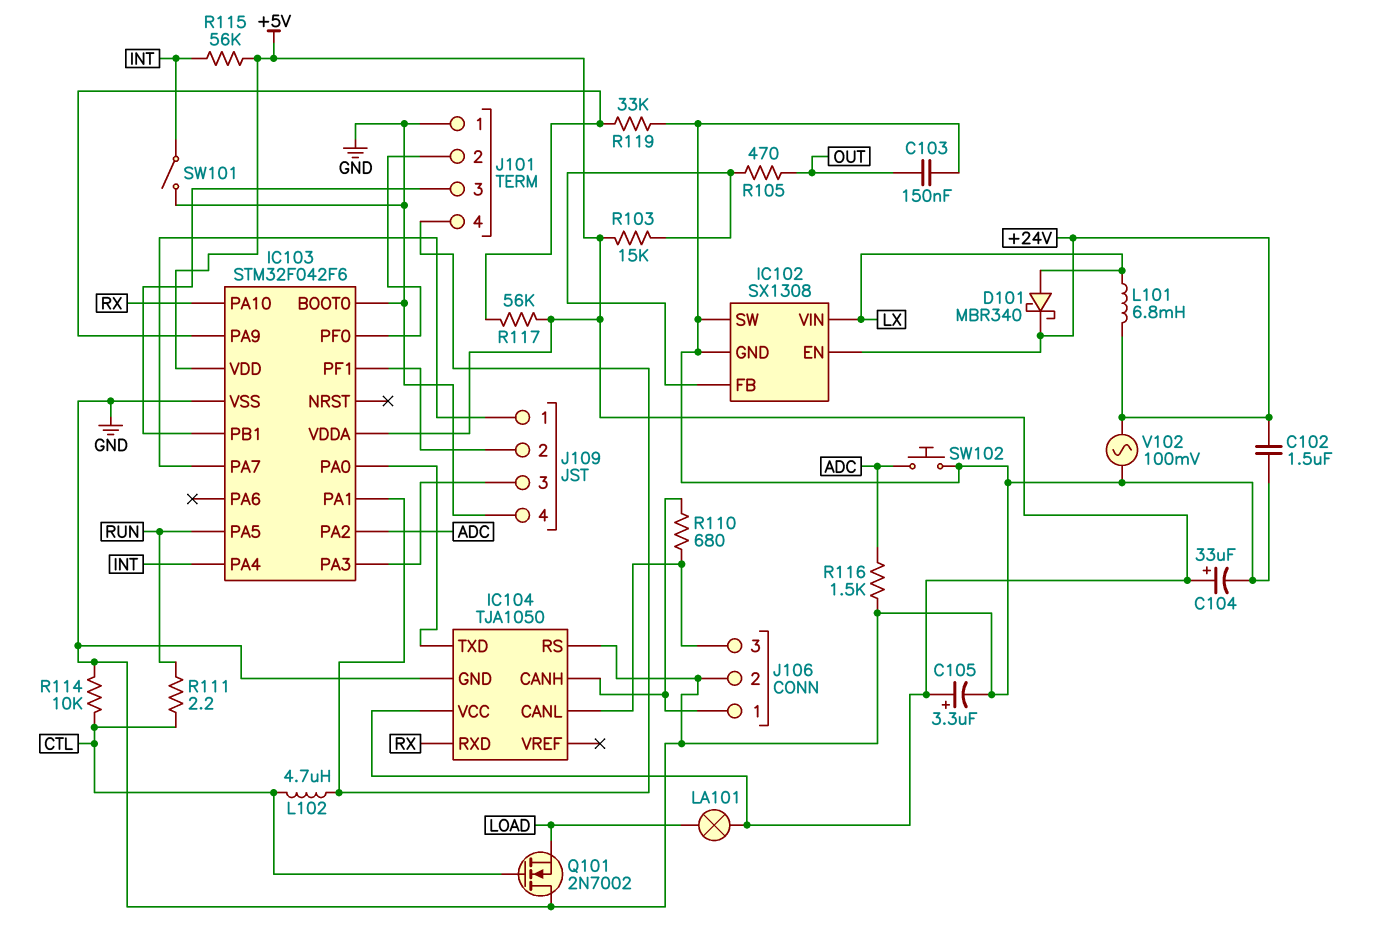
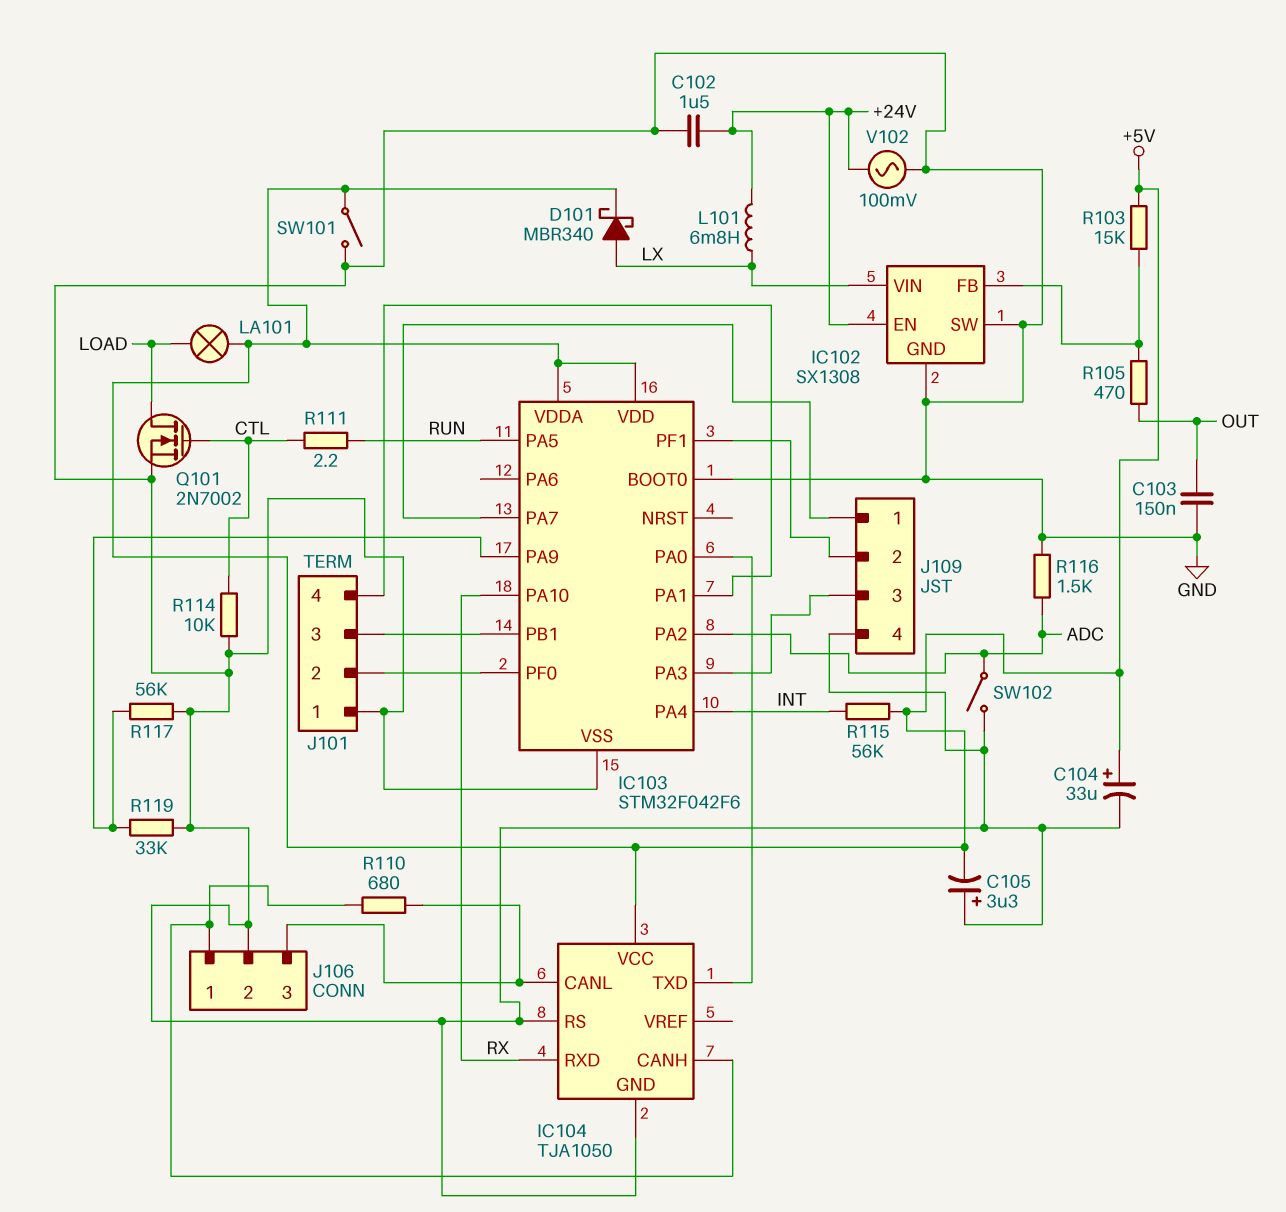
C105: 3.3uF (plus +5V, minus GND) -> 3.3uF (plus GND, minus +5V)
D101: schottky MBR340 (A LX, K +24V) -> schottky MBR340 (A LX, K +5V)
L102: 4.7uH (CTL, IC103/PA1) -> none
Q101: NMOS 2N7002 (G CTL, D GND, S LOAD) -> NMOS 2N7002 (G CTL, D LOAD, S GND)
R117: 56k (+5V, IC103/PA9) -> 56k (GND, IC103/PA9)
SW101: switch (GND, INT) -> switch (+5V, GND)
SW102: button (ADC, GND) -> switch (ADC, GND)

